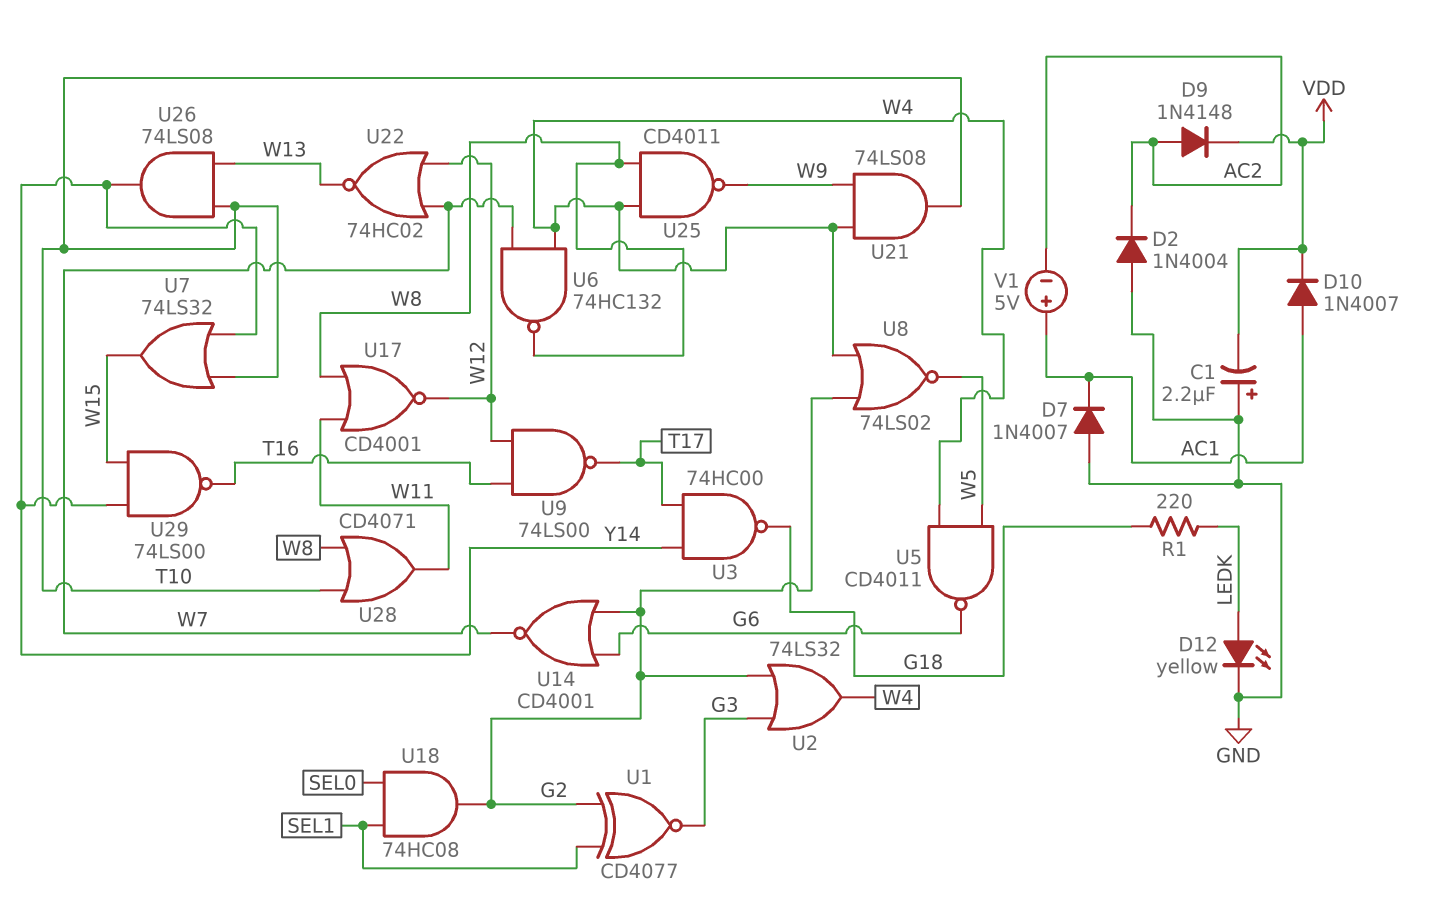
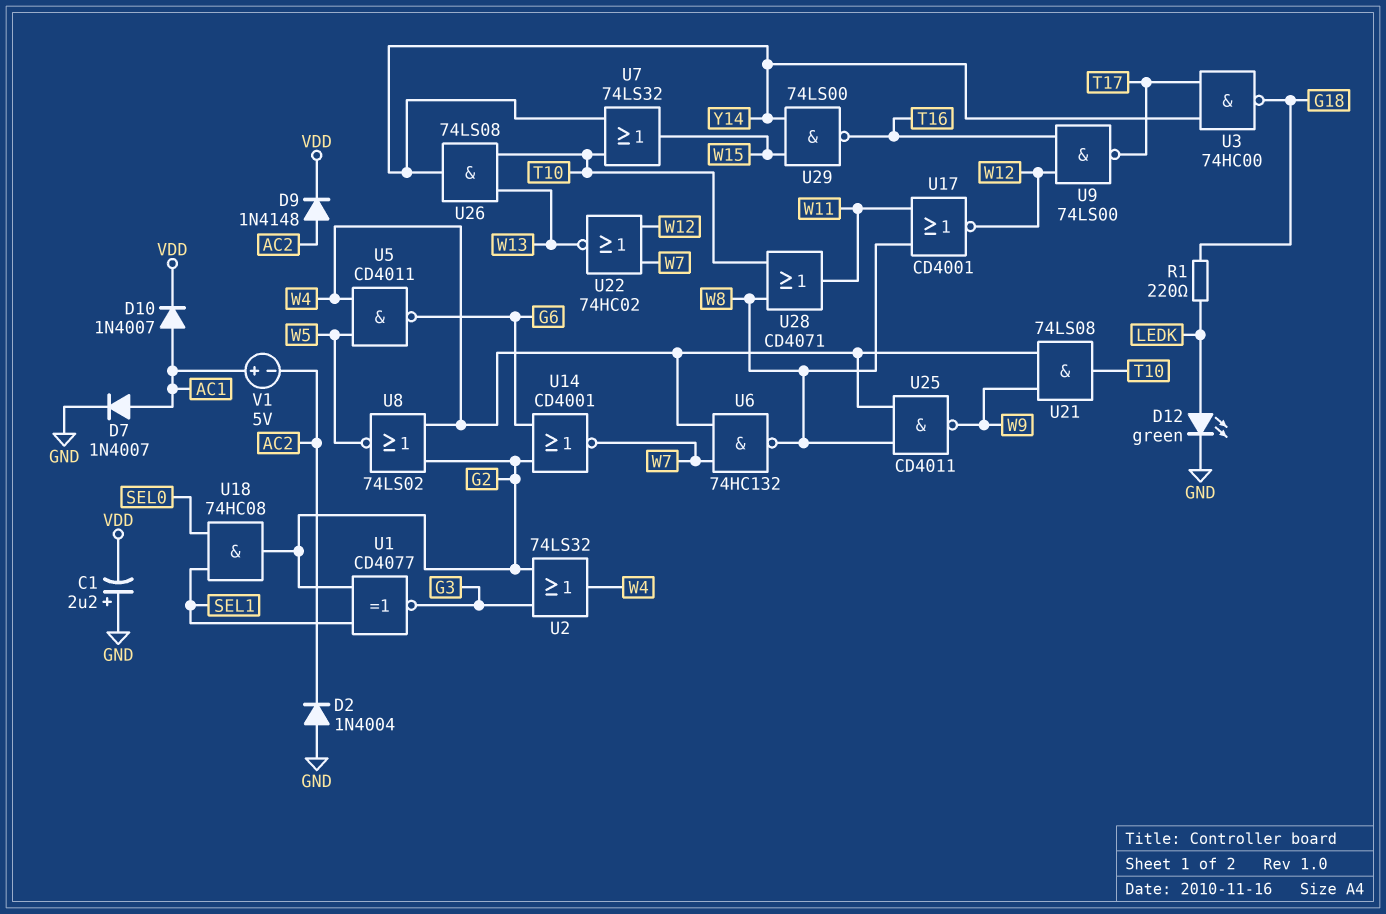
D7: diode 1N4007 (A GND, K AC1) -> diode 1N4007 (A AC1, K GND)
D12: LED yellow (A LEDK, K GND) -> LED green (A LEDK, K GND)

